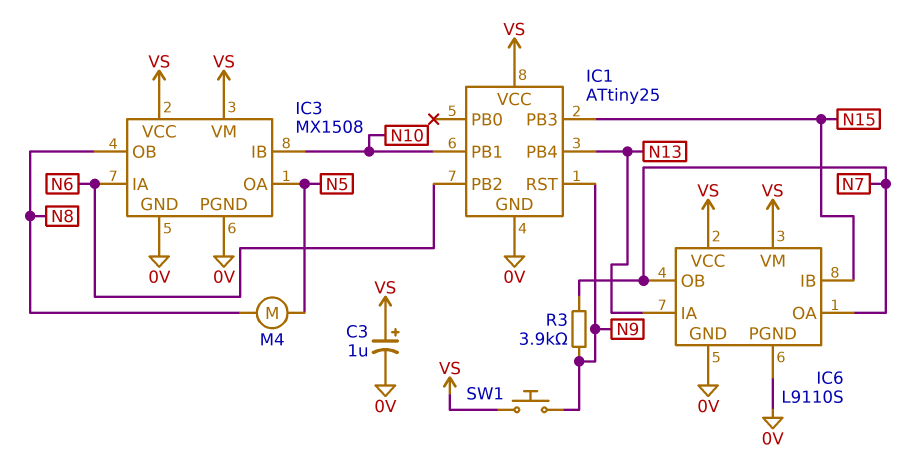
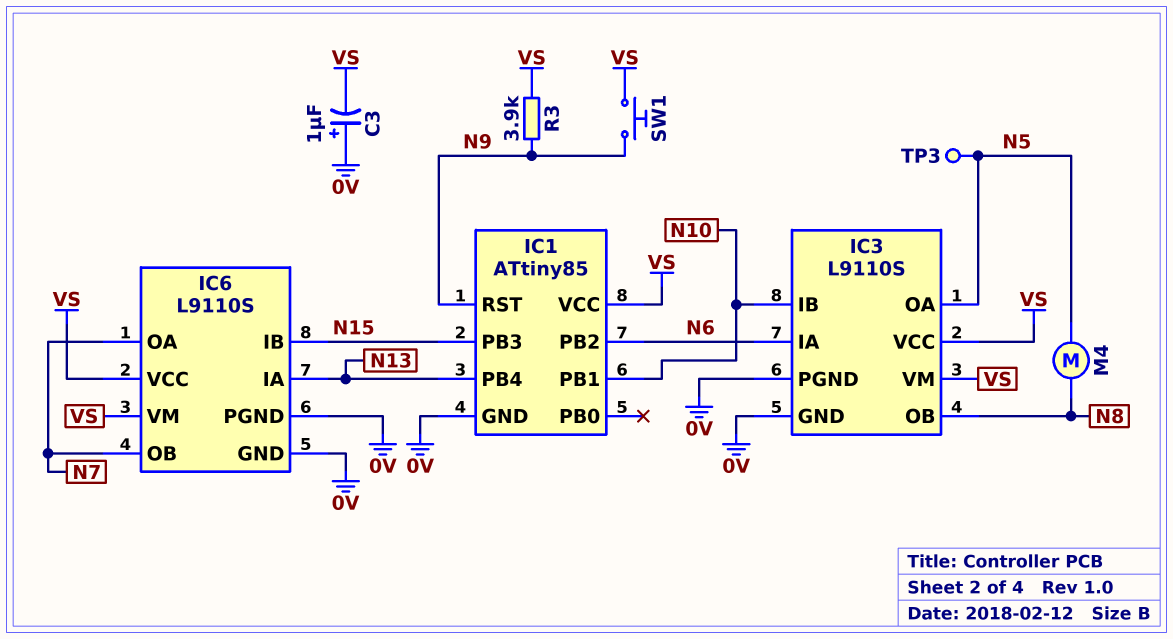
C3: 1uF (plus VS, minus 0V) -> 1uF (plus 0V, minus VS)
IC1: ATtiny25 -> ATtiny85
IC3: MX1508 -> L9110S
R3: 3.9k (N7, N9) -> 3.9k (N9, VS)
TP3: none -> test point (N5)

